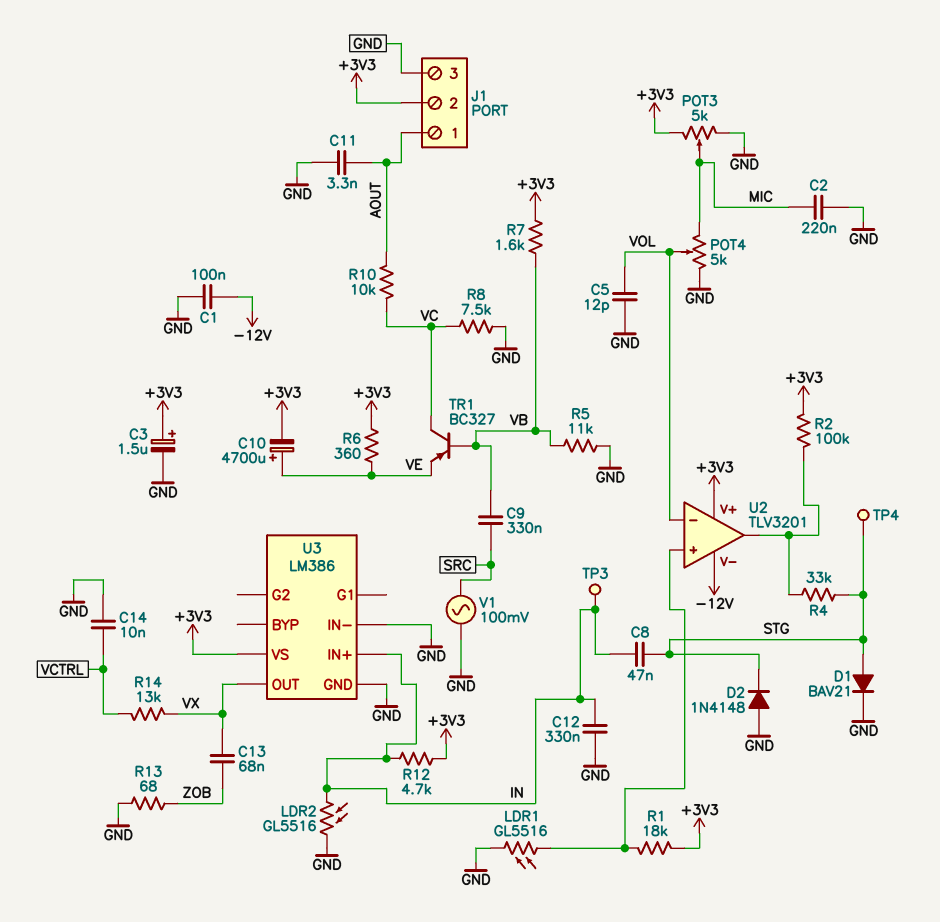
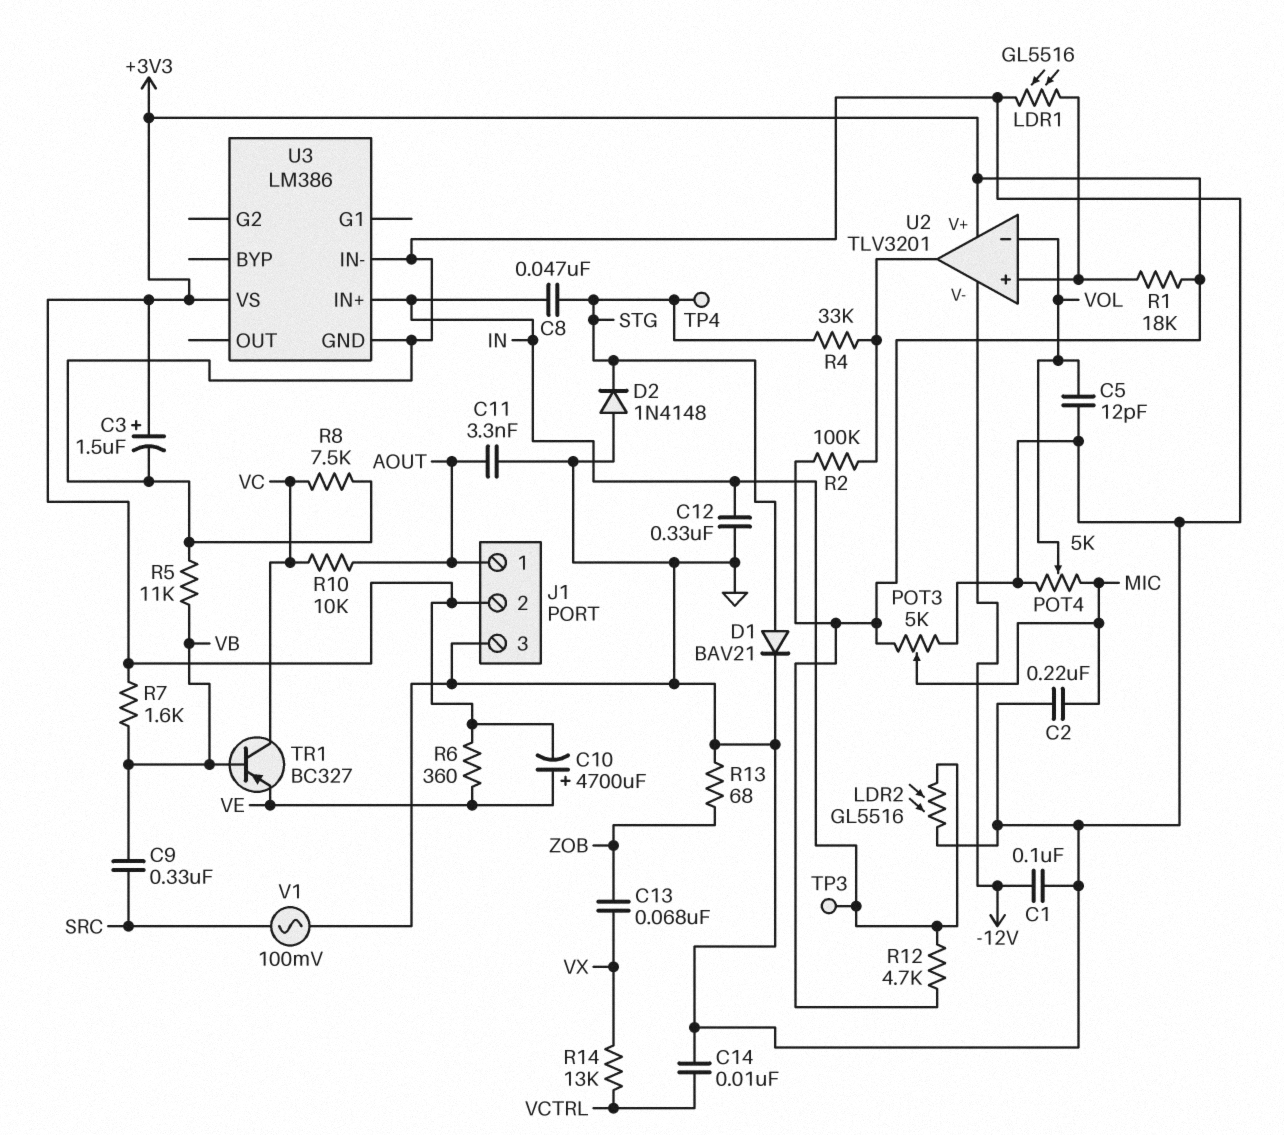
U3 pin OUT: VX -> none

